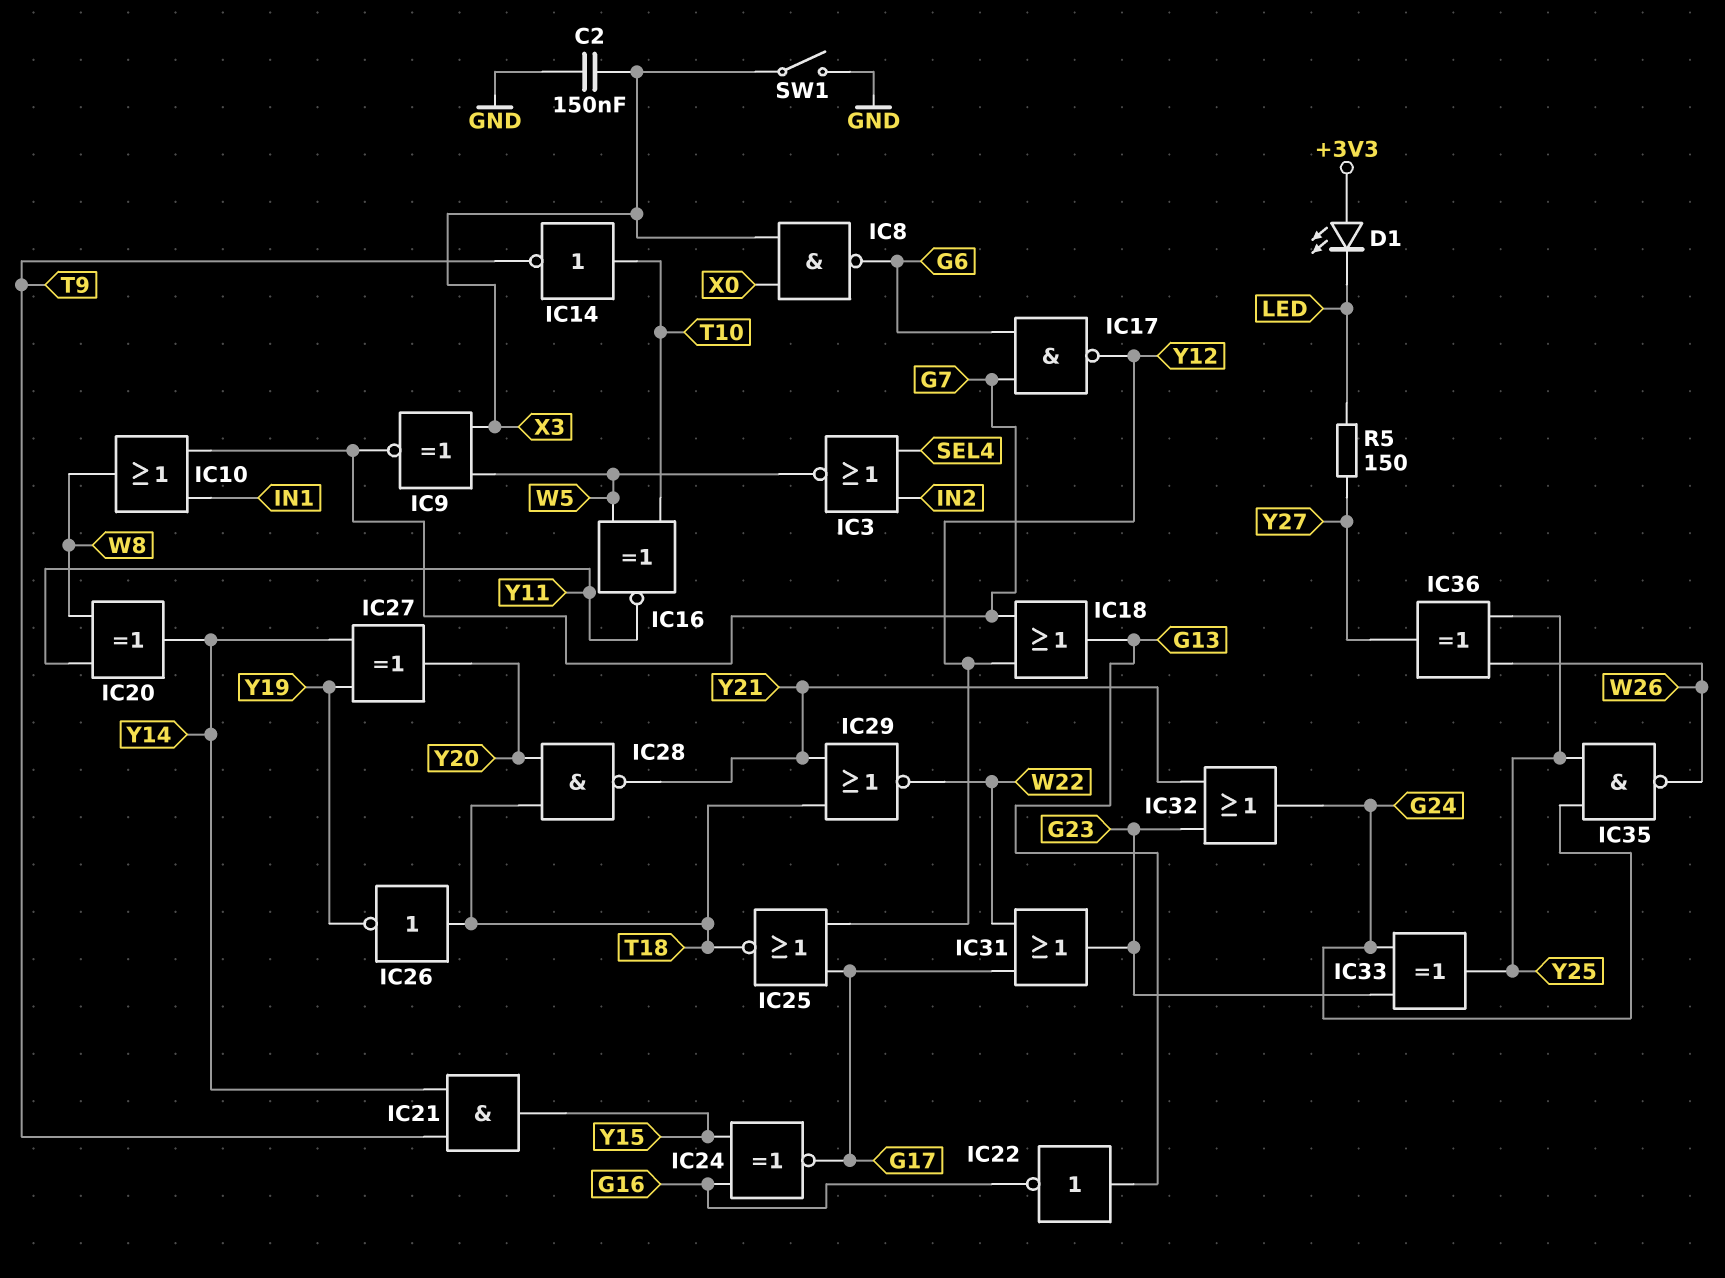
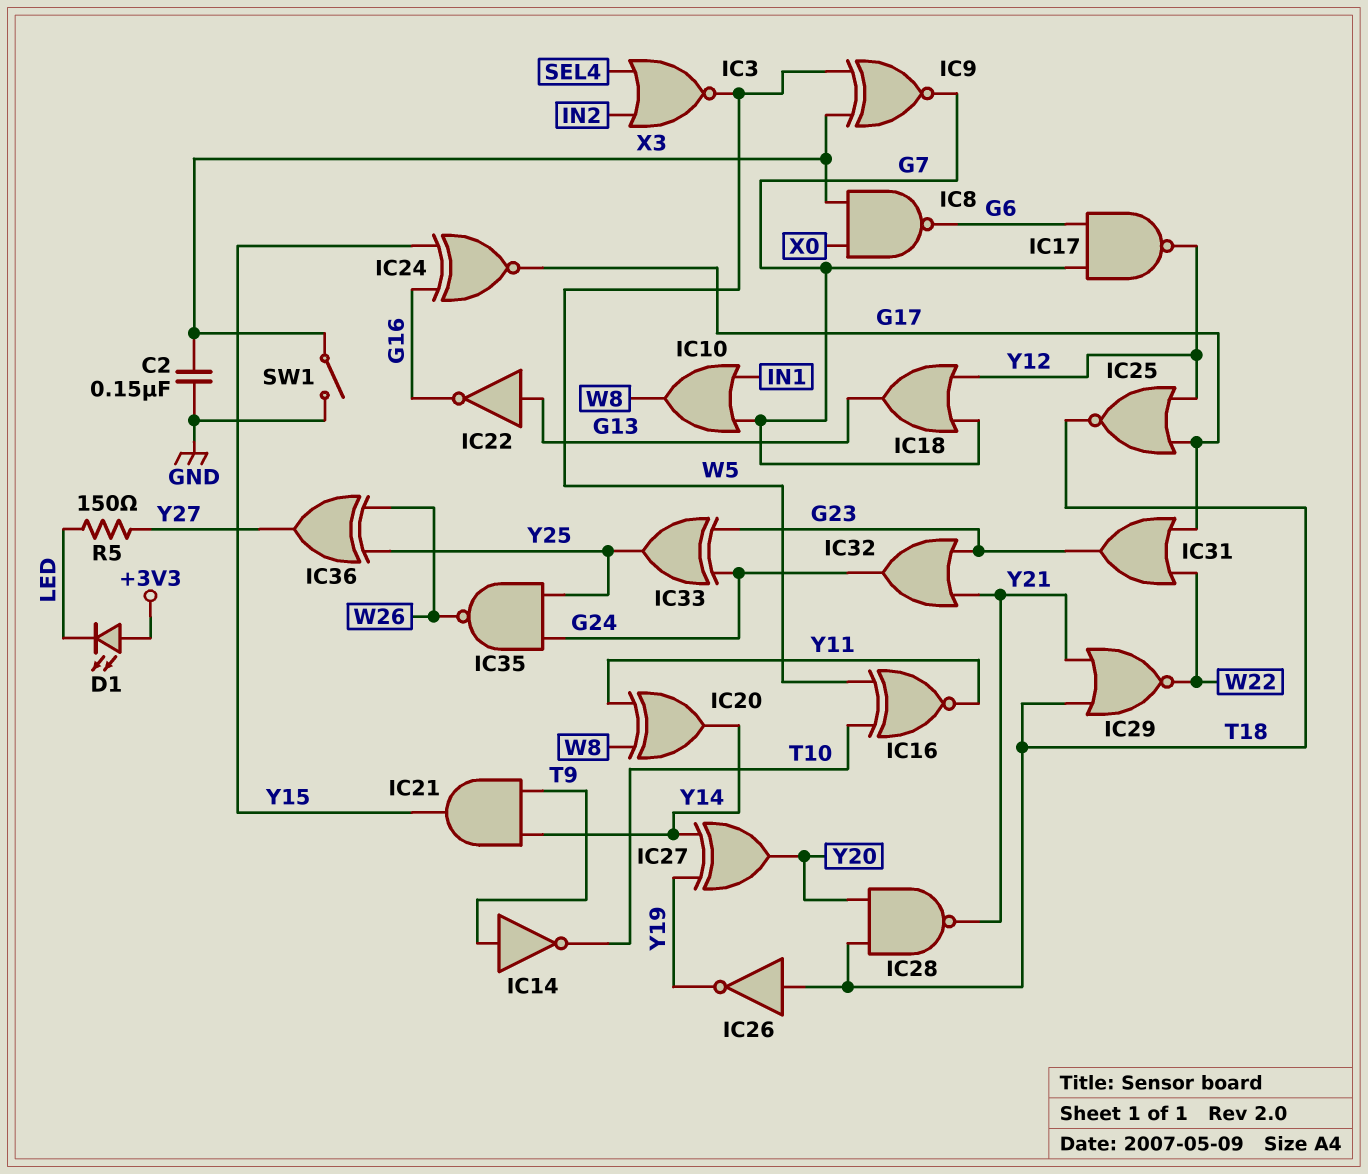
IC14: NOT (in T10, out T9) -> NOT (in T9, out T10)

